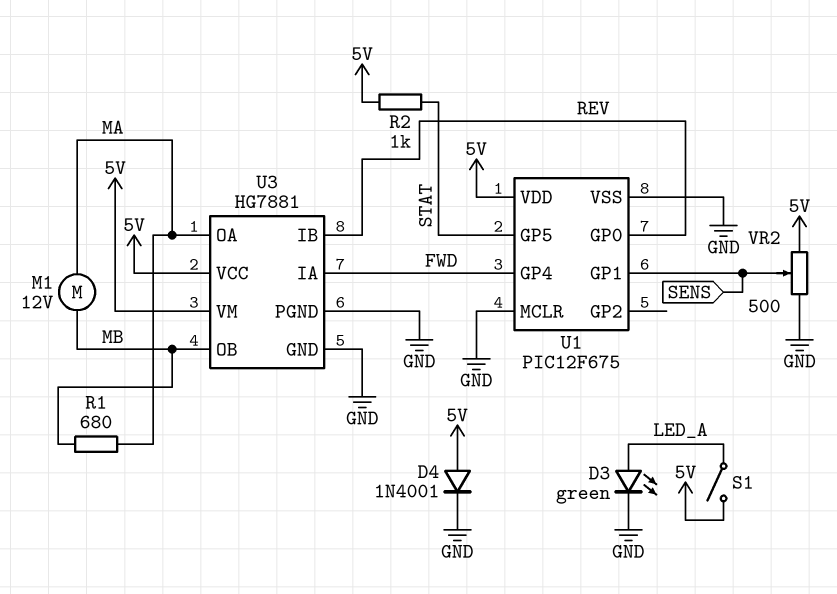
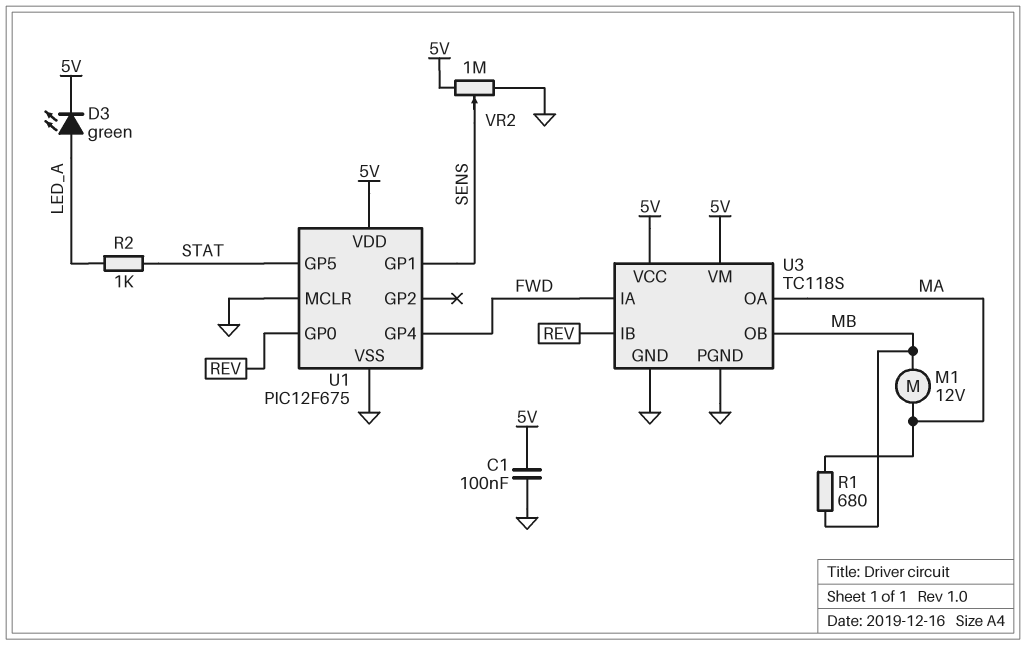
C1: none -> 100nF (5V, GND)
D3: LED green (A LED_A, K GND) -> LED green (A LED_A, K 5V)
D4: diode 1N4001 (A 5V, K GND) -> none
R2: 1k (5V, STAT) -> 1k (LED_A, STAT)
S1: switch (5V, LED_A) -> none
U3: HG7881 -> TC118S
VR2: 500 (5V, GND, wiper SENS) -> 1M (5V, GND, wiper SENS)

